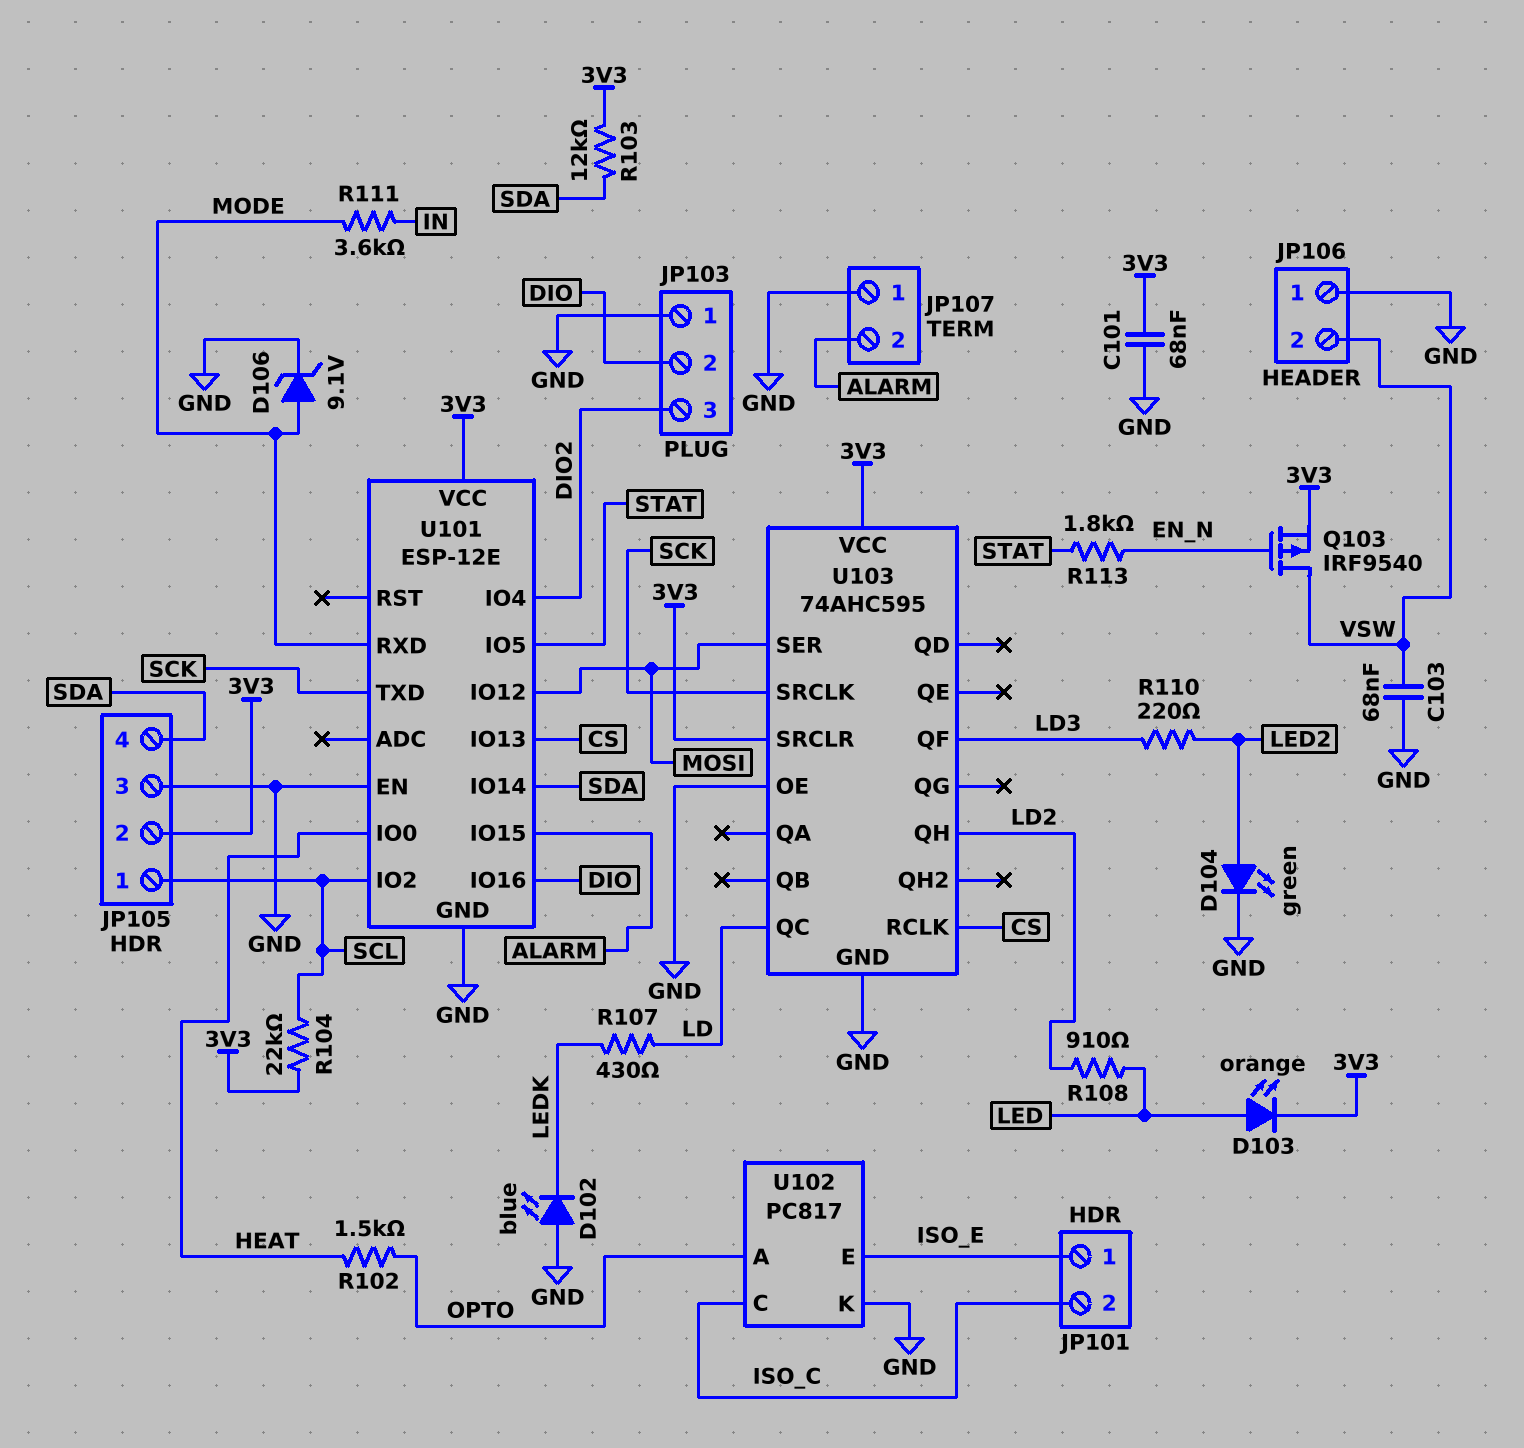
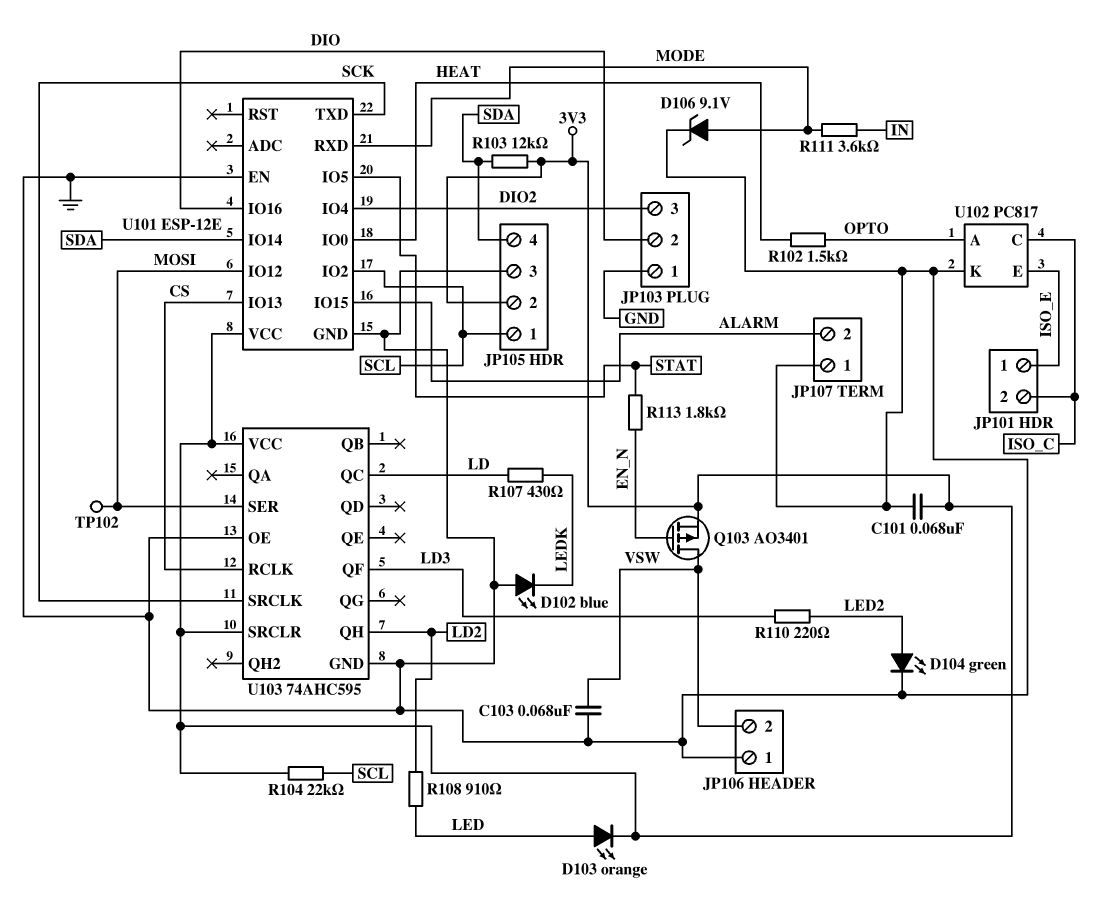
Q103: PMOS IRF9540 (G EN_N, D VSW, S 3V3) -> PMOS AO3401 (G EN_N, D VSW, S 3V3)
TP102: none -> test point (MOSI)

